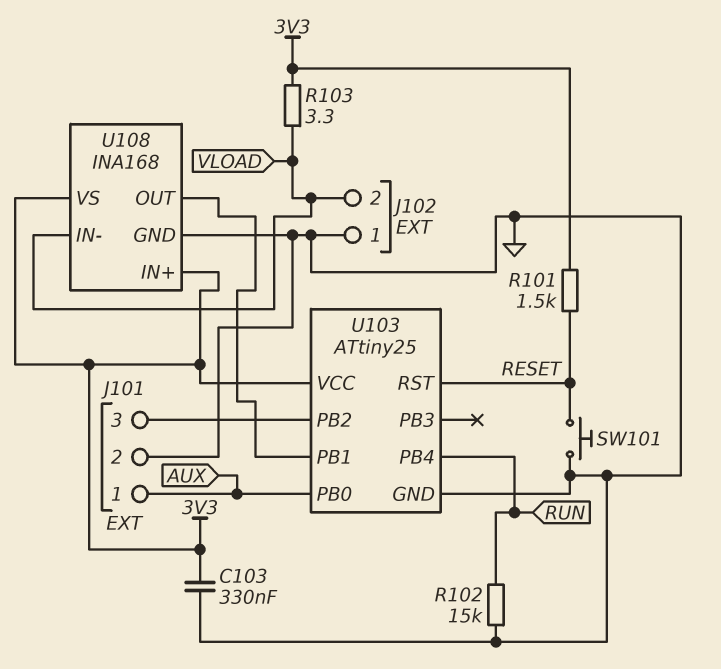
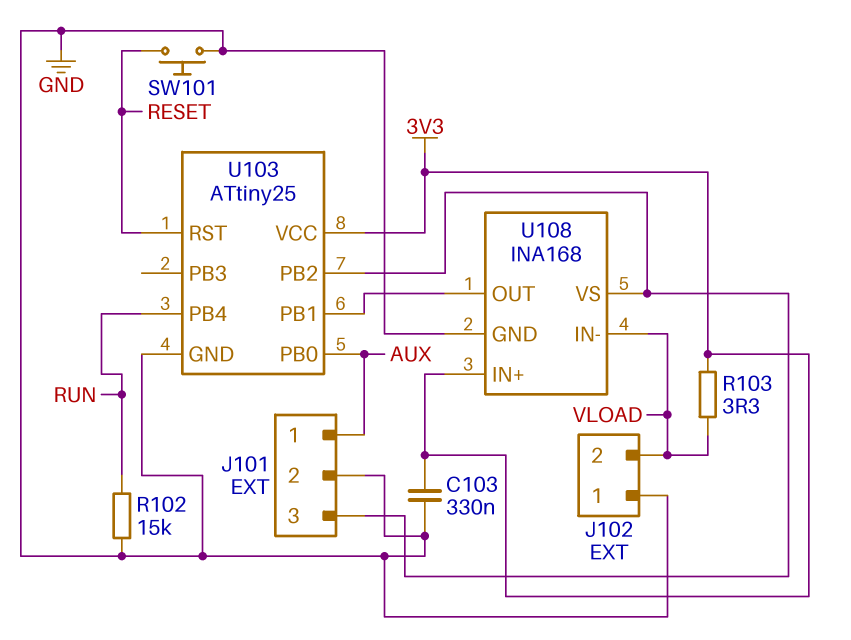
R101: 1.5k (3V3, RESET) -> none
U108 pin VS: 3V3 -> J101/3

